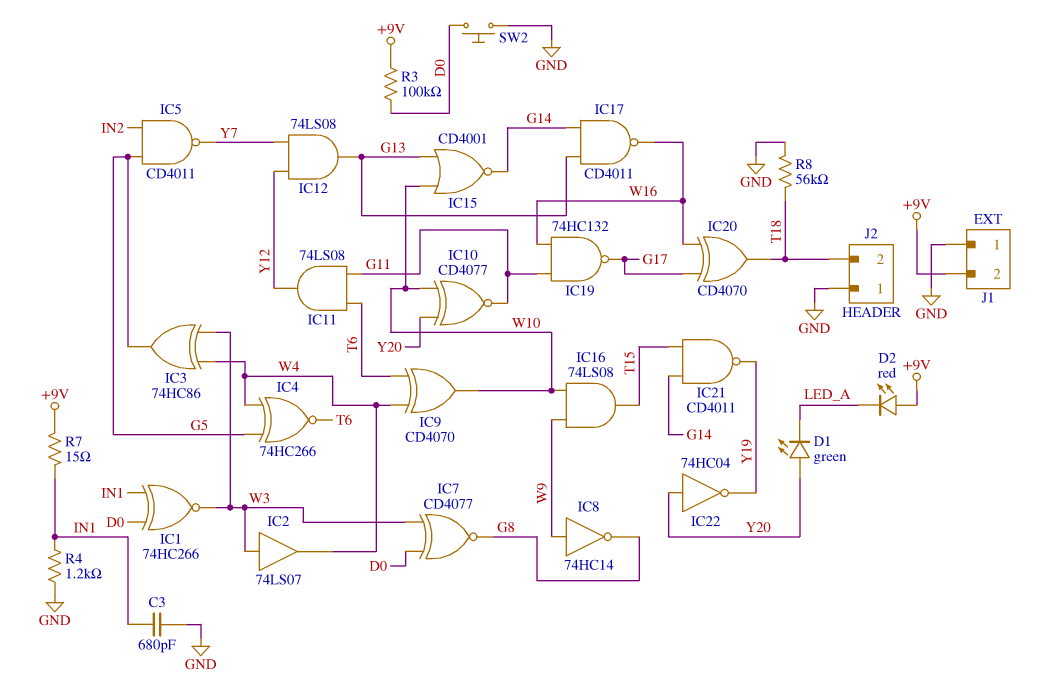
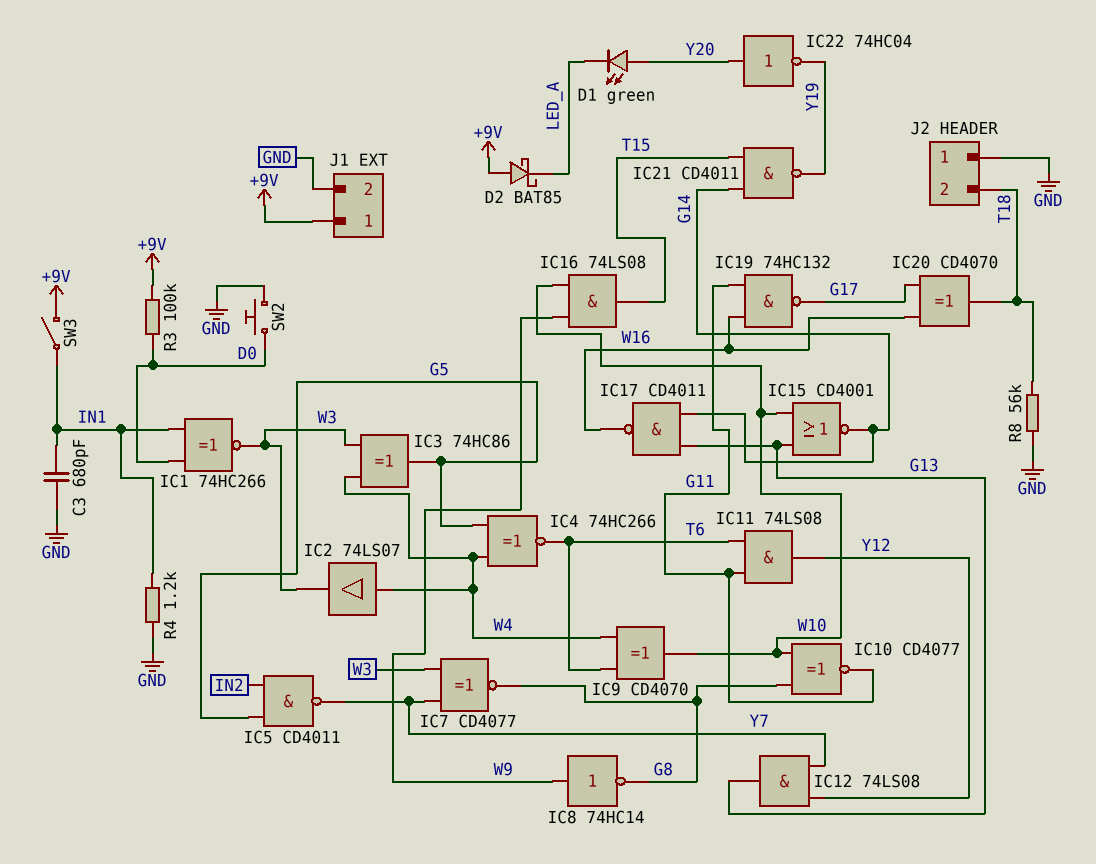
D2: LED red (A +9V, K LED_A) -> schottky BAT85 (A +9V, K LED_A)
IC2: buffer 74LS07 (in W3, out W4) -> buffer 74LS07 (in W4, out W3)
IC7: XNOR CD4077 (in D0, in W3, out G8) -> XNOR CD4077 (in W3, in Y7, out G8)
IC10: XNOR CD4077 (in W10, in Y20, out G11) -> XNOR CD4077 (in G8, in W10, out G11)
J1 pin 1: GND -> +9V
J1 pin 2: +9V -> GND
R7: 15 (+9V, IN1) -> none
SW3: none -> switch (+9V, IN1)

